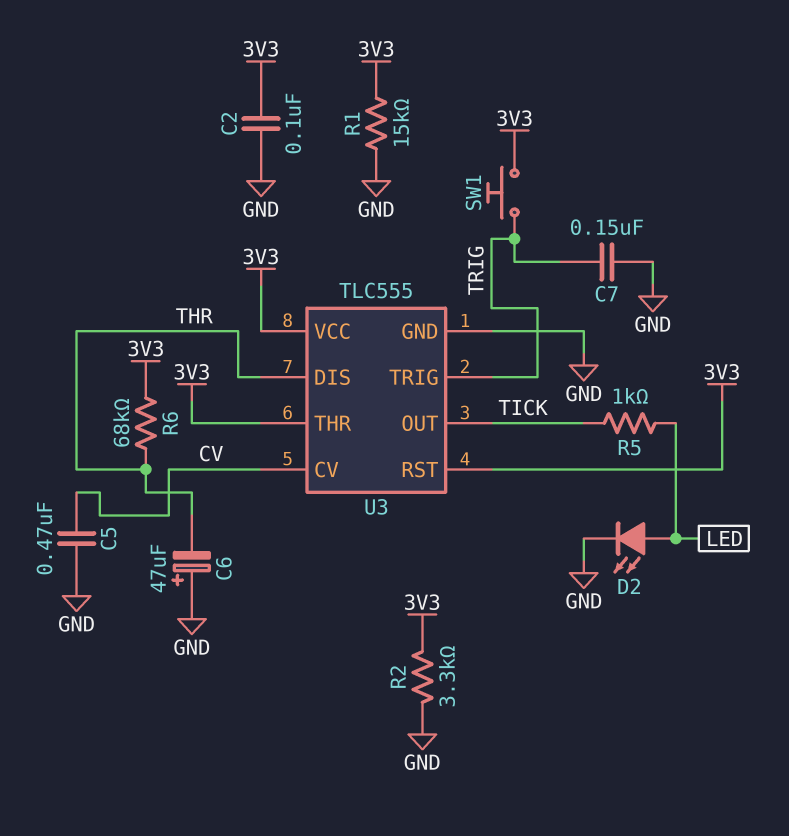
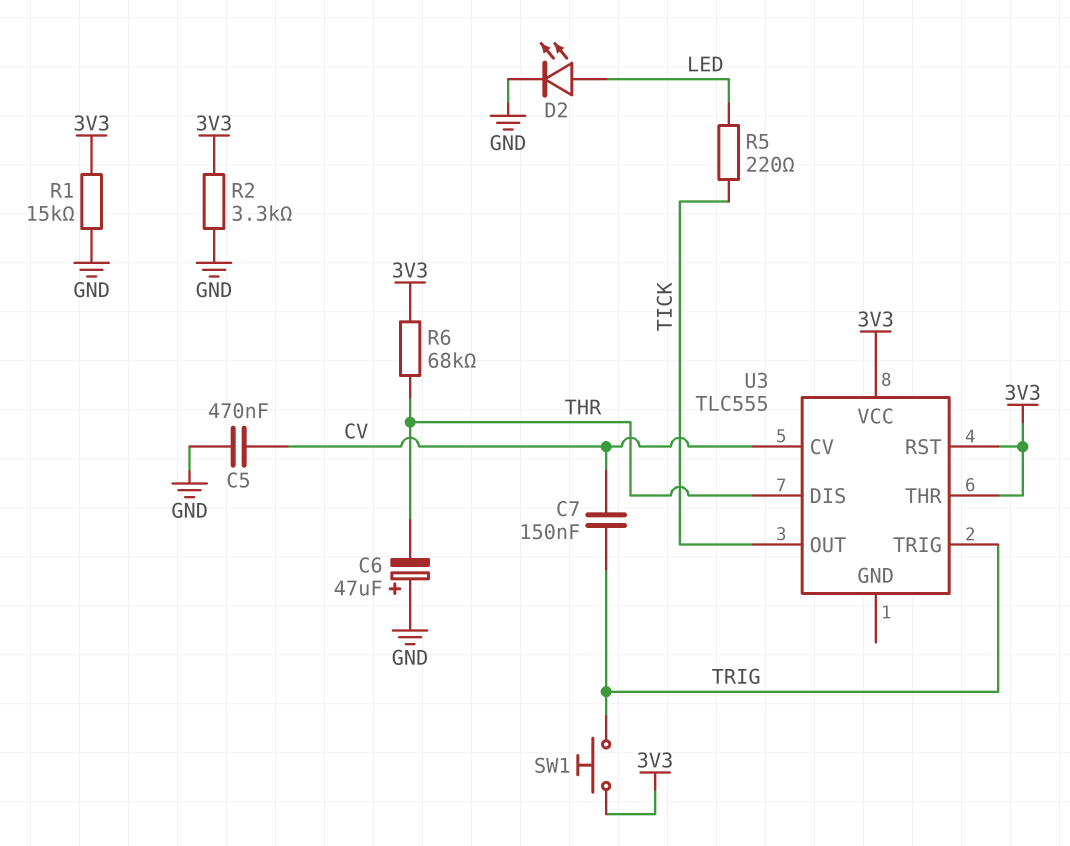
C2: 100nF (3V3, GND) -> none
C7: 150nF (GND, TRIG) -> 150nF (CV, TRIG)
R5: 1k (LED, TICK) -> 220 (LED, TICK)
U3 pin GND: GND -> none

